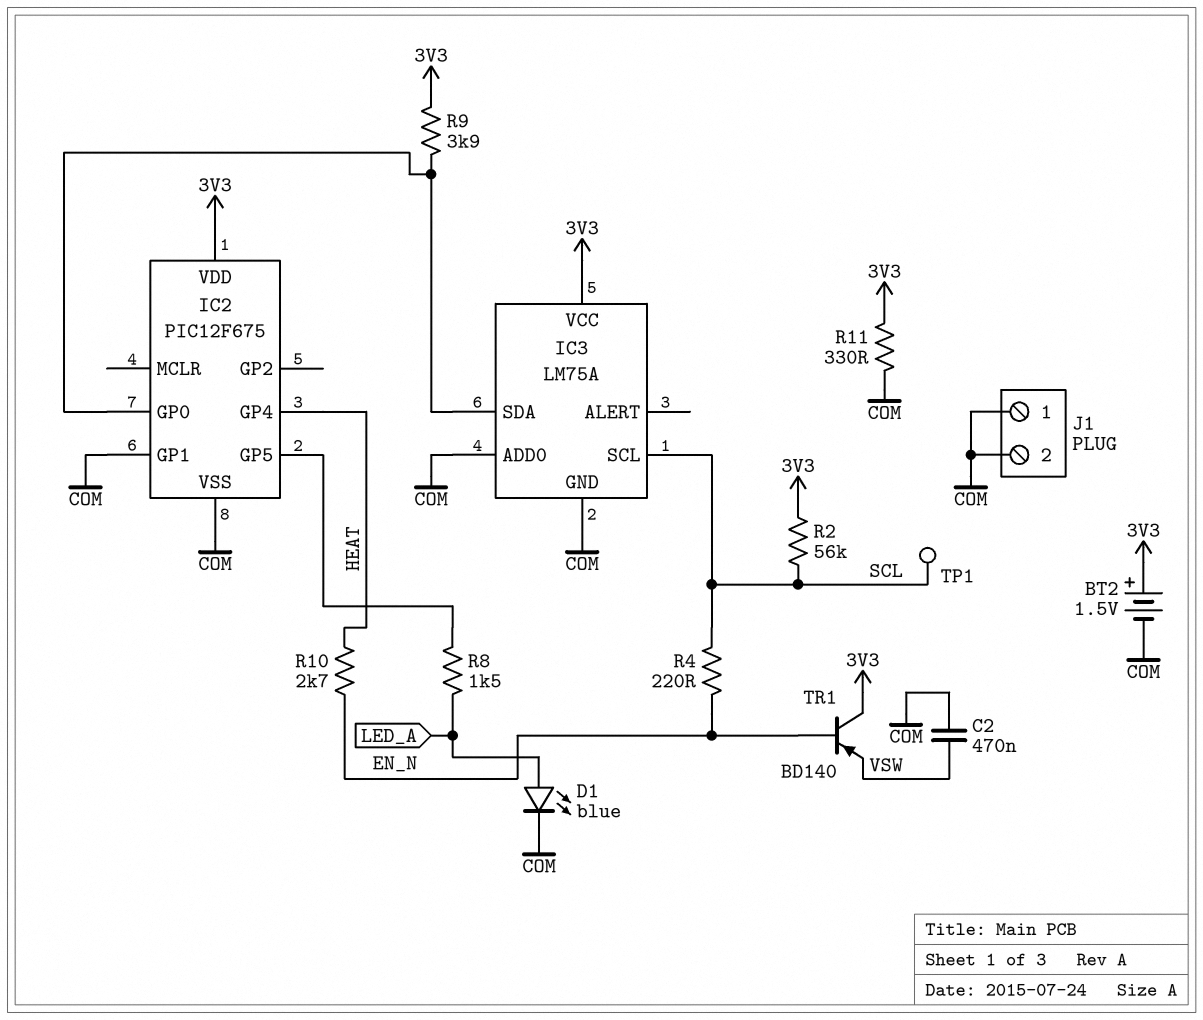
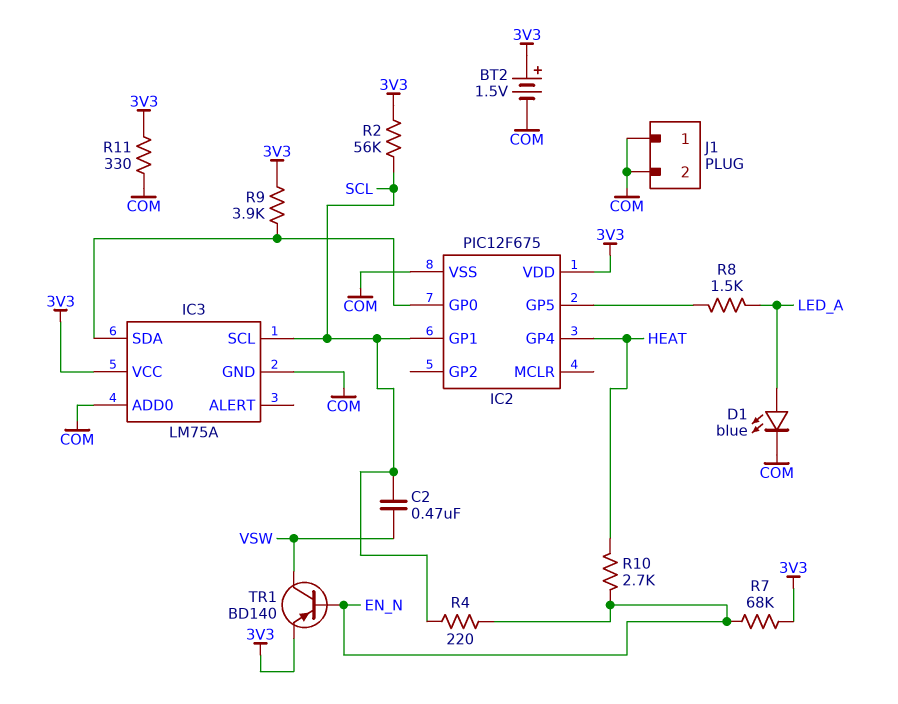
C2: 470nF (COM, VSW) -> 470nF (SCL, VSW)
IC2 pin GP1: COM -> SCL
R7: none -> 68k (3V3, EN_N)
TP1: test point (SCL) -> none
TR1: PNP BD140 (B EN_N, C 3V3, E VSW) -> PNP BD140 (B EN_N, C VSW, E 3V3)

